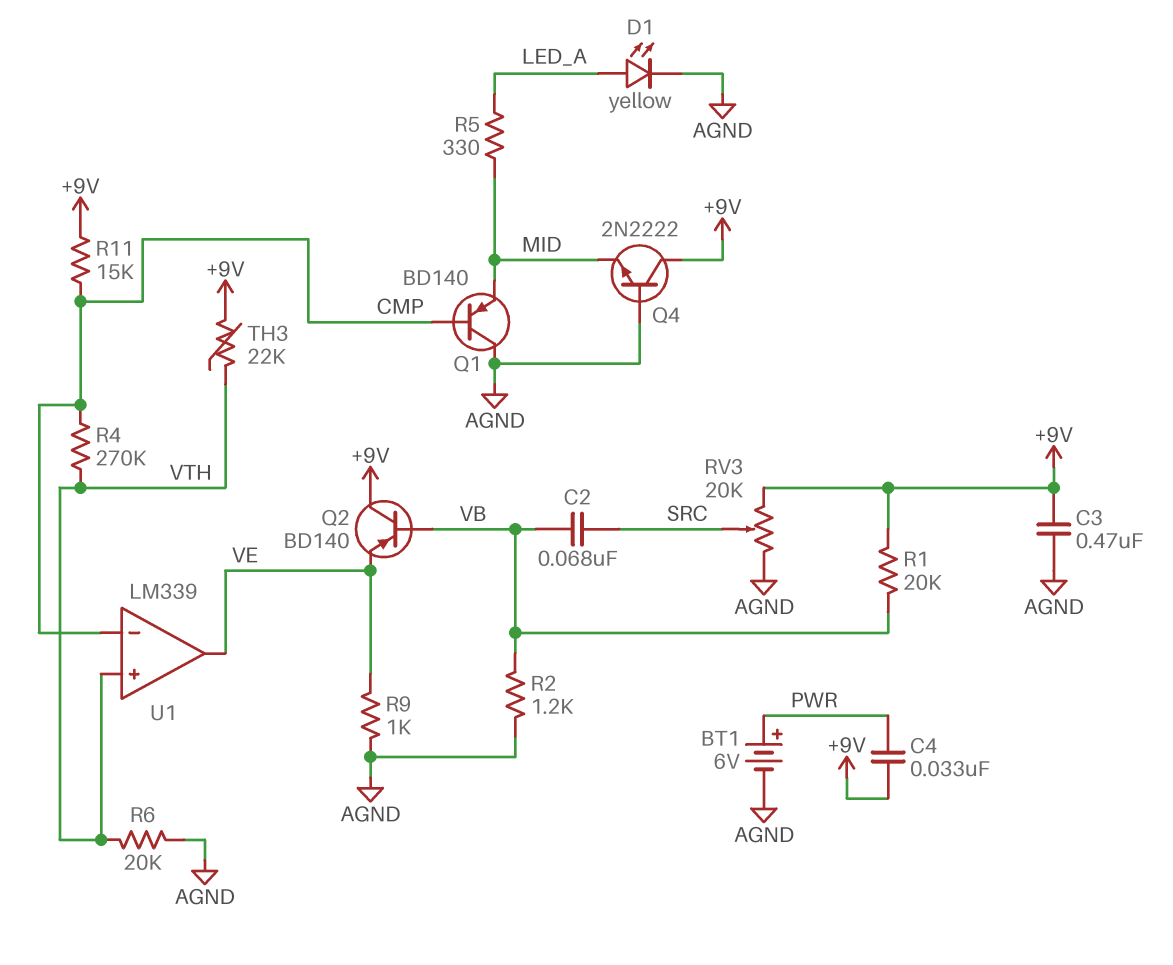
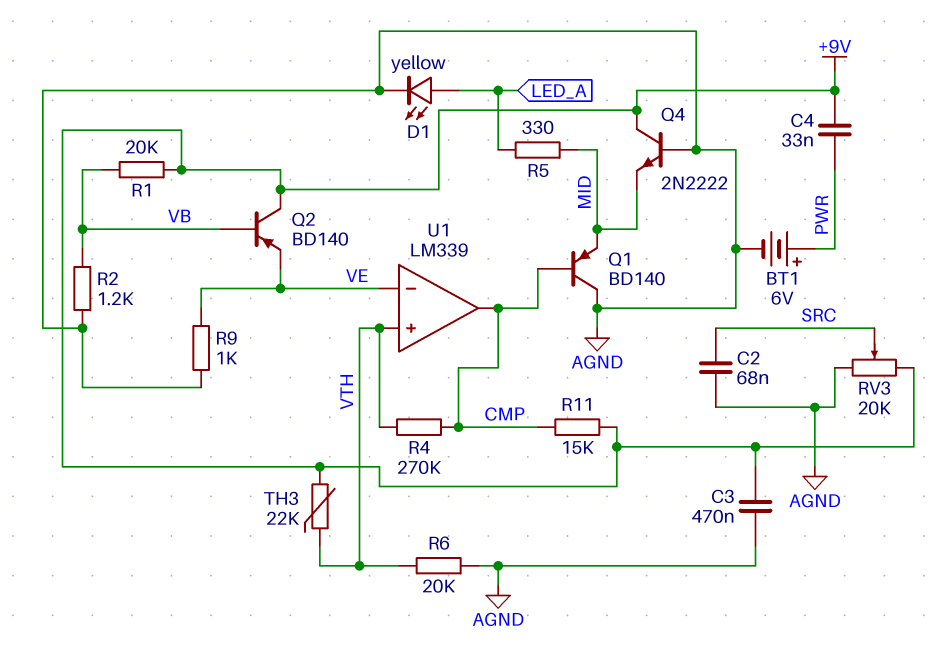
C2: 68nF (SRC, VB) -> 68nF (AGND, SRC)
U1 pin in-: CMP -> VE
U1 pin out: VE -> CMP

